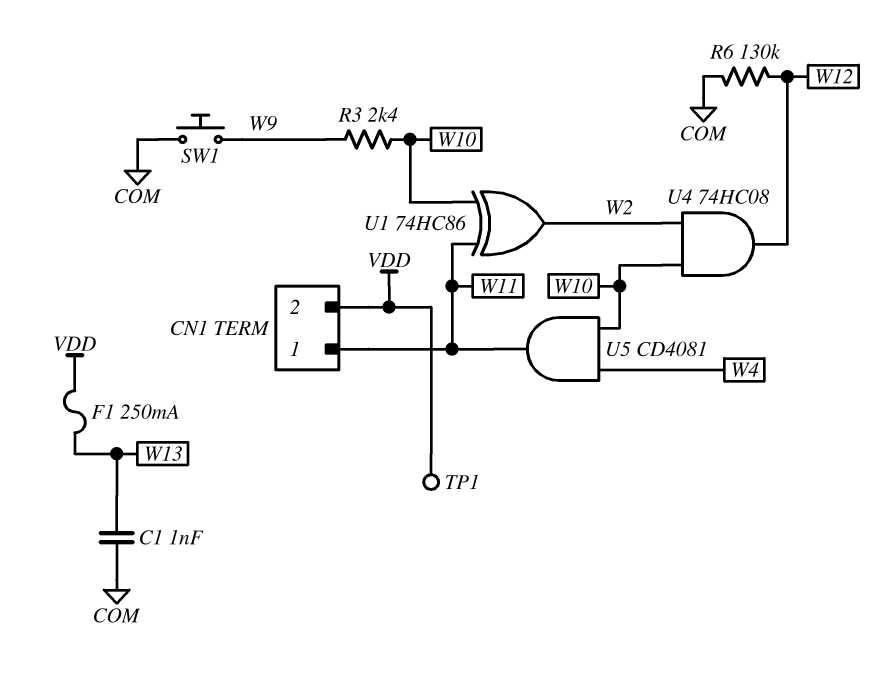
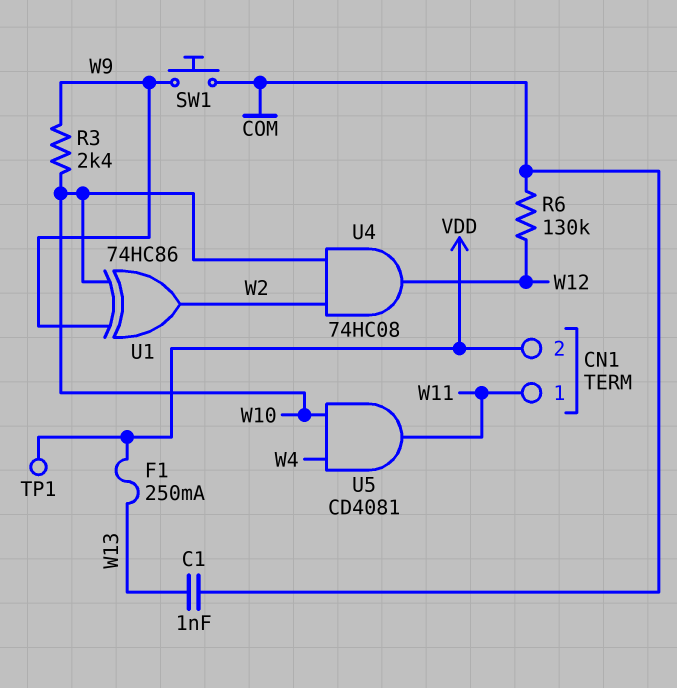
U1: XOR 74HC86 (in W10, in W11, out W2) -> XOR 74HC86 (in W9, in W10, out W2)

